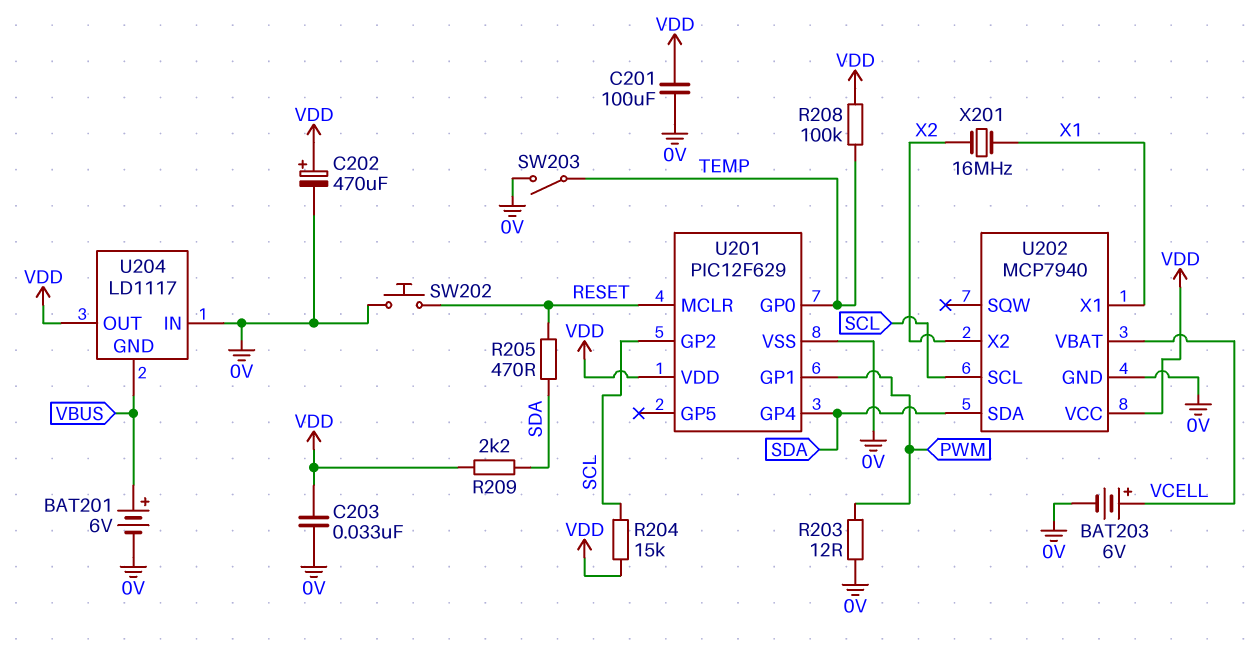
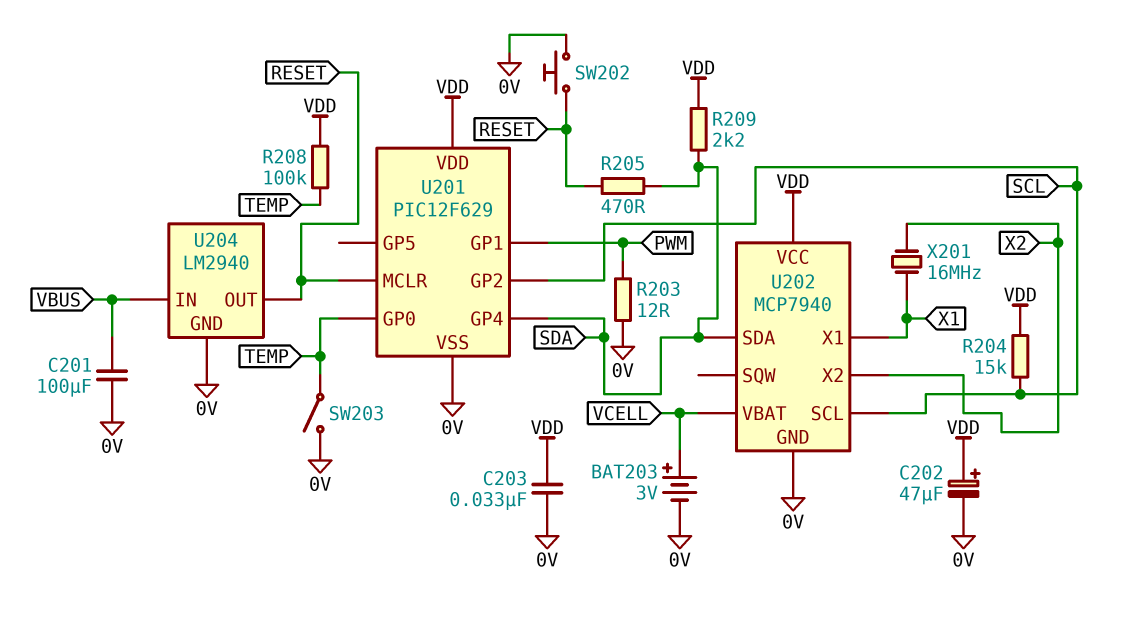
BAT201: 6V (plus VBUS, minus 0V) -> none
BAT203: 6V (plus VCELL, minus 0V) -> 3V (plus VCELL, minus 0V)
C201: 100uF (0V, VDD) -> 100uF (0V, VBUS)
C202: 470uF (plus VDD, minus 0V) -> 47uF (plus VDD, minus 0V)
U204: LD1117 -> LM2940
U204 pin GND: VBUS -> 0V
U204 pin IN: 0V -> VBUS
U204 pin OUT: VDD -> RESET

